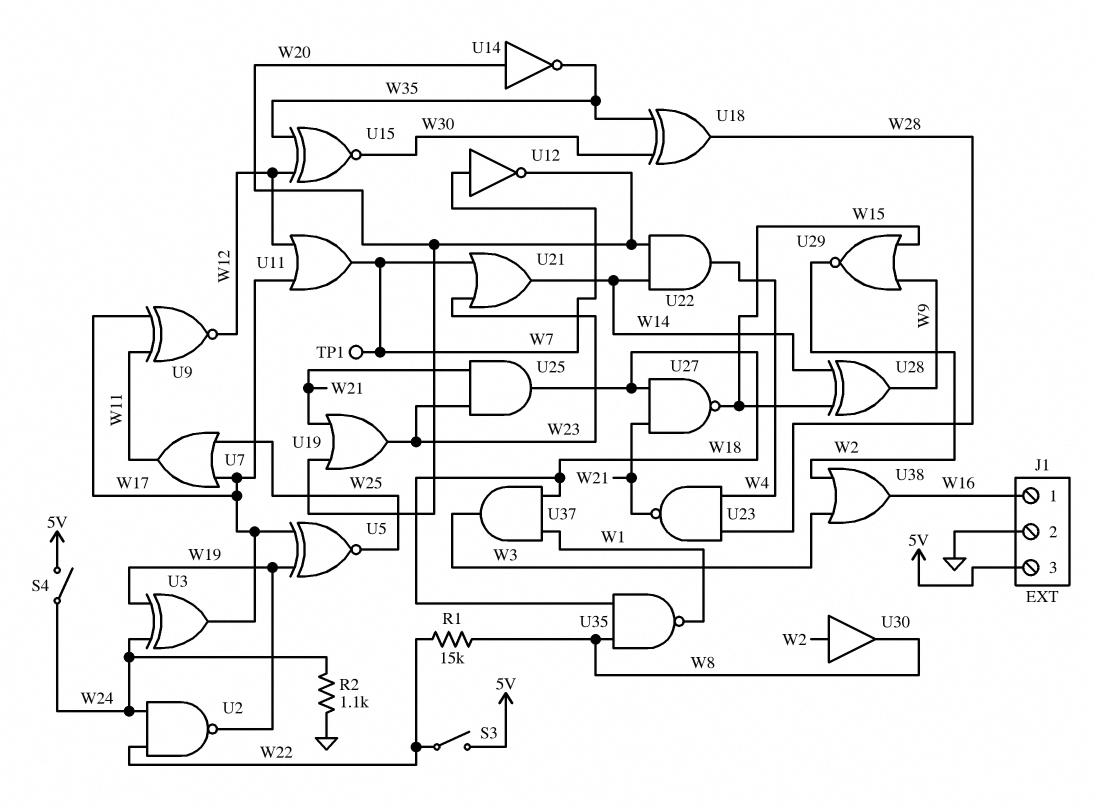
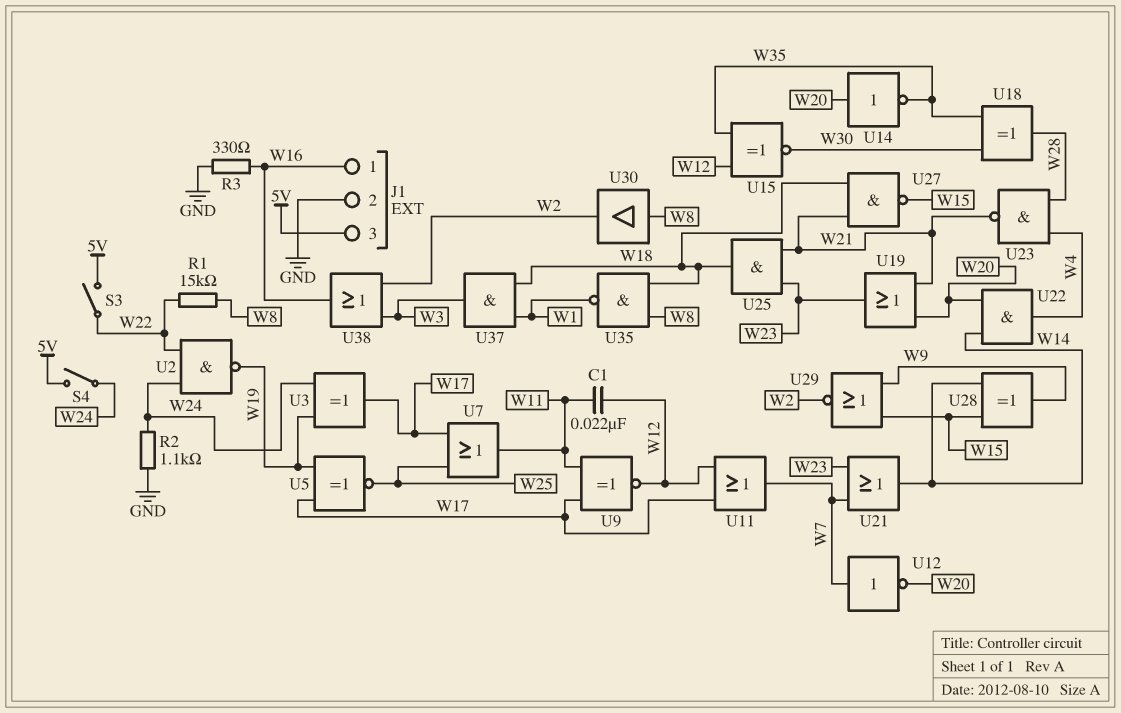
C1: none -> 22nF (W11, W12)
R3: none -> 330 (GND, W16)
TP1: test point (W7) -> none
U30: buffer (in W2, out W8) -> buffer (in W8, out W2)

